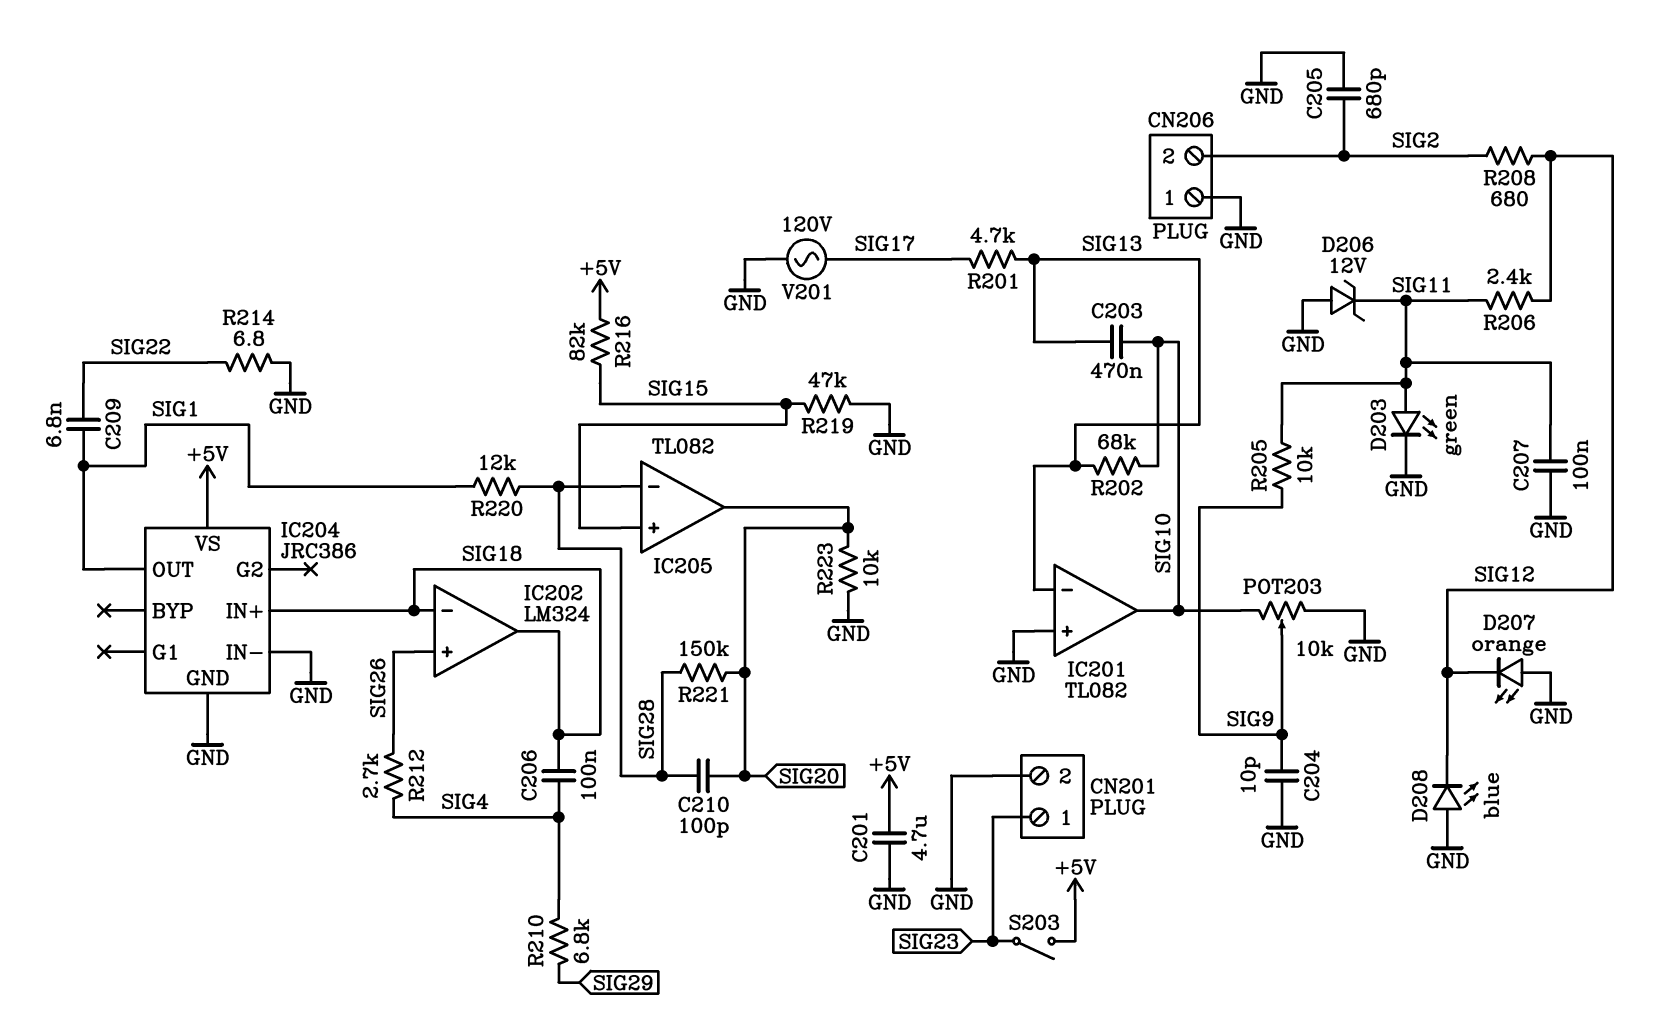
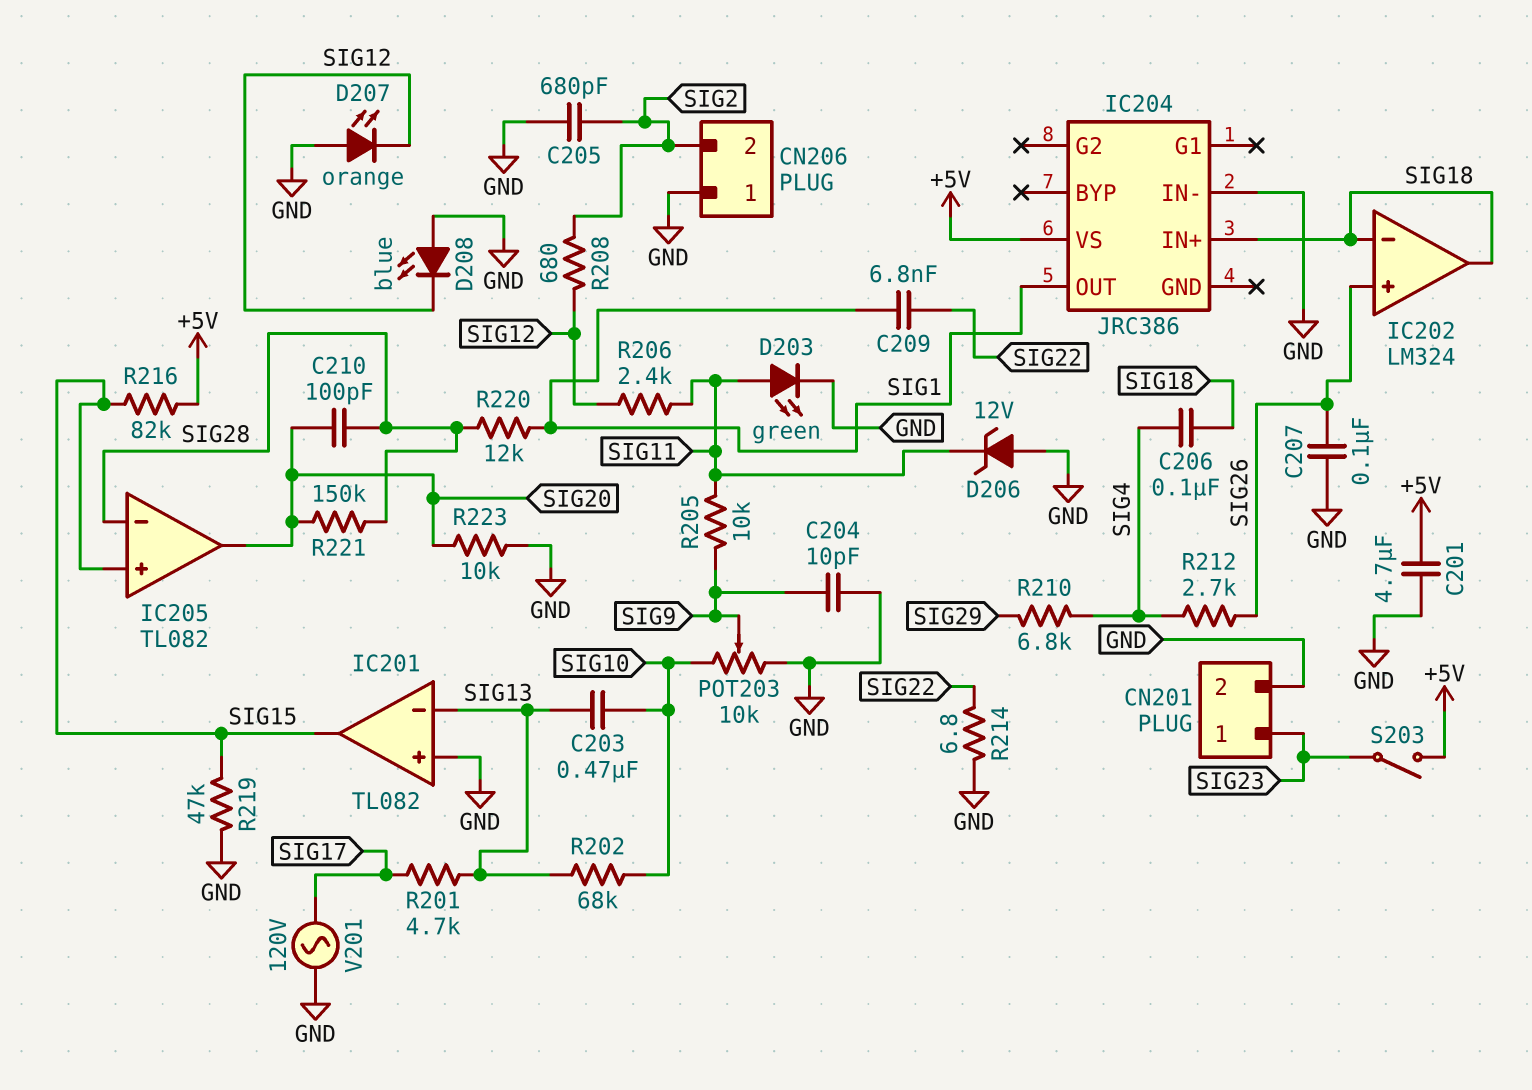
C207: 100nF (GND, SIG11) -> 100nF (GND, SIG26)
IC201 pin out: SIG10 -> SIG15
IC204 pin GND: GND -> none

